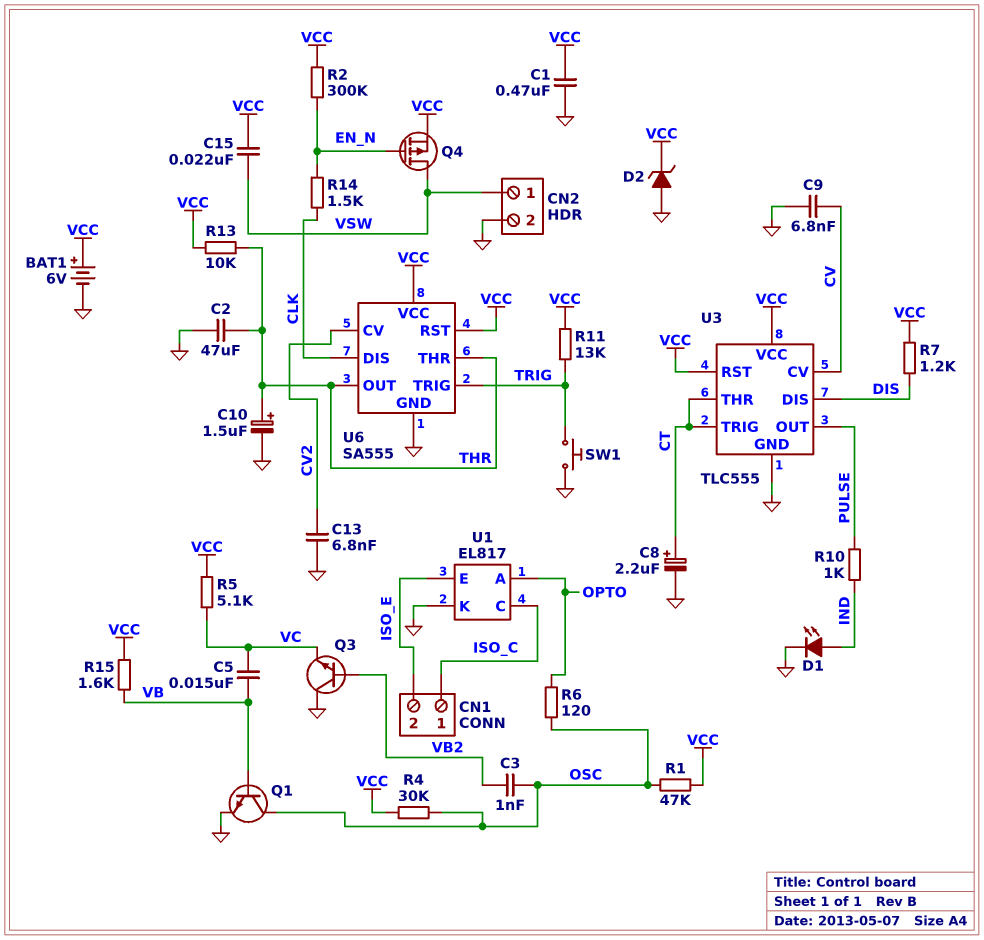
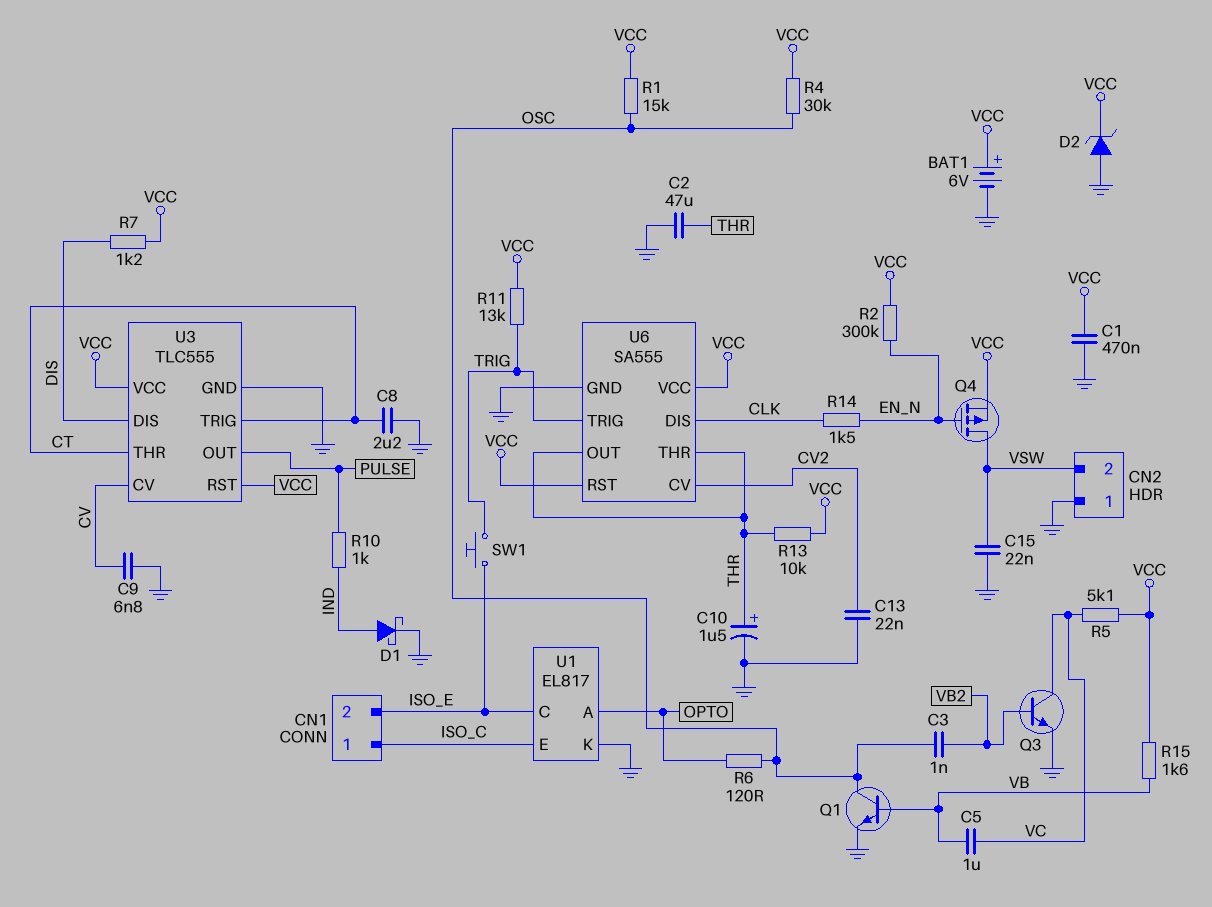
C5: 15nF (VB, VC) -> 1uF (VB, VC)
C8: 2.2uF (plus CT, minus GND) -> 2.2uF (CT, GND)
C13: 6.8nF (CV2, GND) -> 22nF (CV2, GND)
C15: 22nF (VCC, VSW) -> 22nF (GND, VSW)
CN2 pin 1: VSW -> GND
CN2 pin 2: GND -> VSW
D1: LED (A IND, K GND) -> schottky (A IND, K GND)
Q3: NPN (B VB2, C GND, E VC) -> NPN (B VB2, C VC, E GND)
R1: 47k (OSC, VCC) -> 15k (OSC, VCC)
SW1: button (GND, TRIG) -> button (ISO_E, TRIG)
U1 pin C: ISO_C -> ISO_E
U1 pin E: ISO_E -> ISO_C

